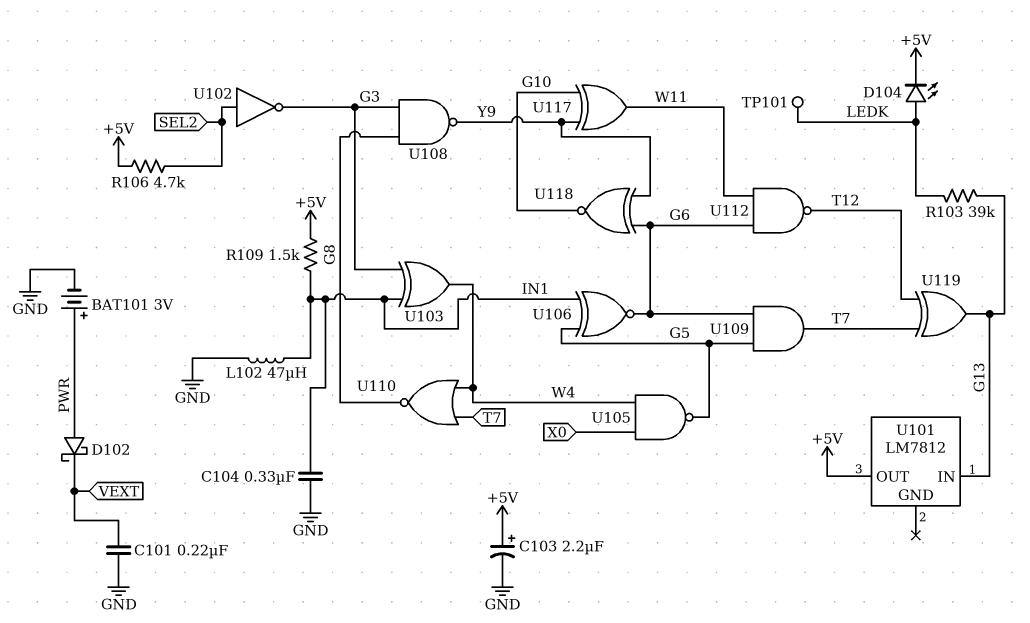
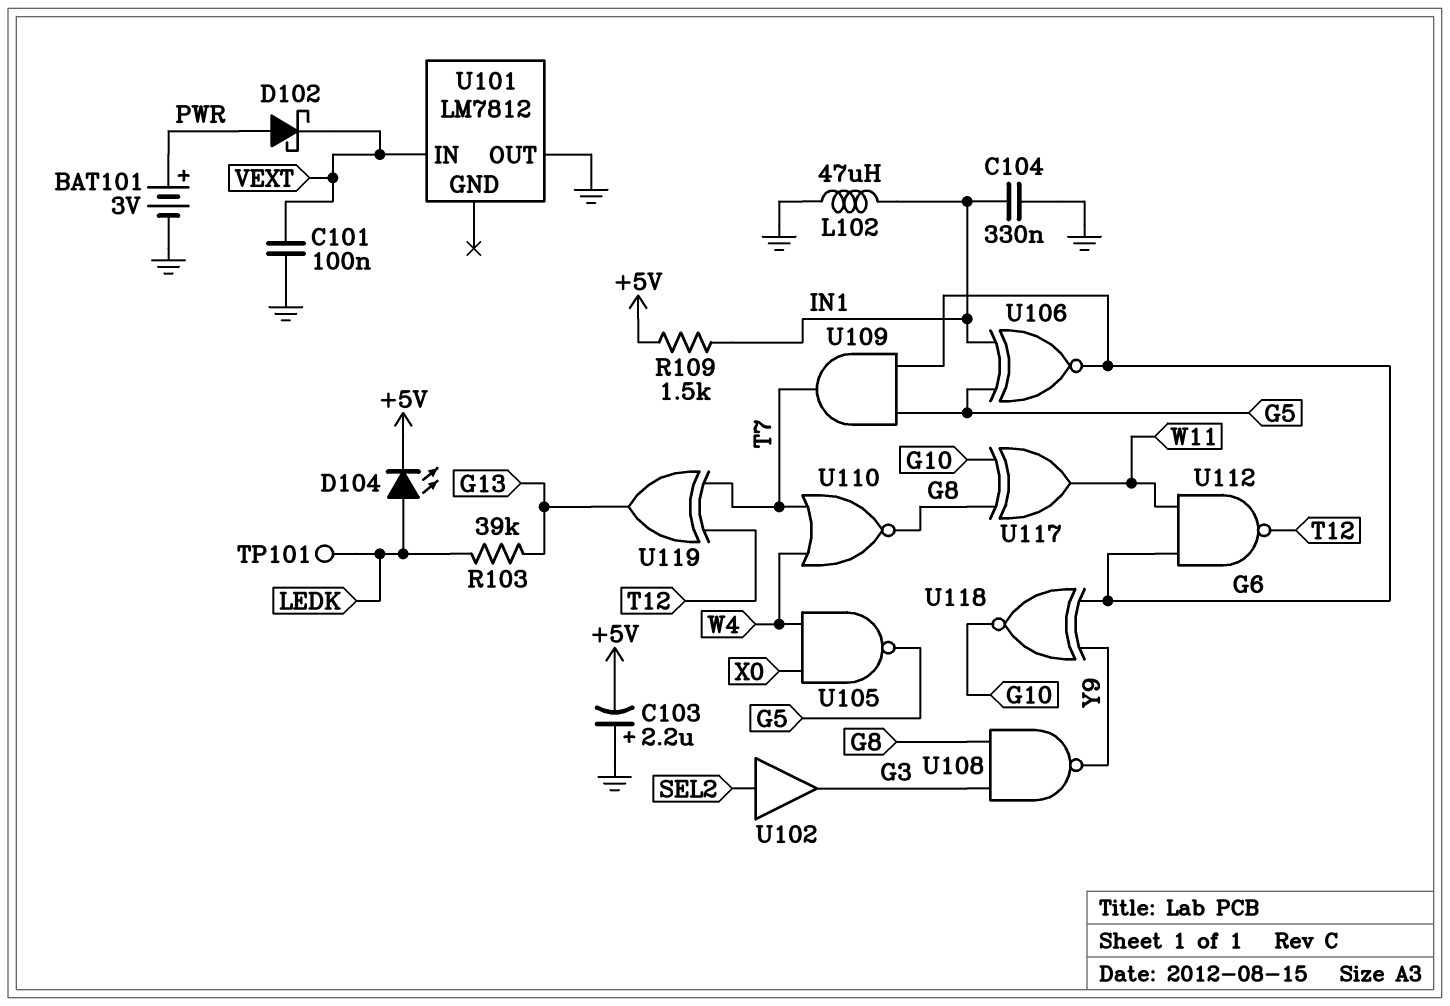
C101: 220nF (GND, VEXT) -> 100nF (GND, VEXT)
C103: 2.2uF (plus +5V, minus GND) -> 2.2uF (plus GND, minus +5V)
R106: 4.7k (+5V, SEL2) -> none
U101 pin IN: G13 -> VEXT
U101 pin OUT: +5V -> GND
U102: NOT (in SEL2, out G3) -> buffer (in SEL2, out G3)
U103: XOR (in G3, in IN1, out W4) -> none
U117: XOR (in G10, in Y9, out W11) -> XOR (in G8, in G10, out W11)

